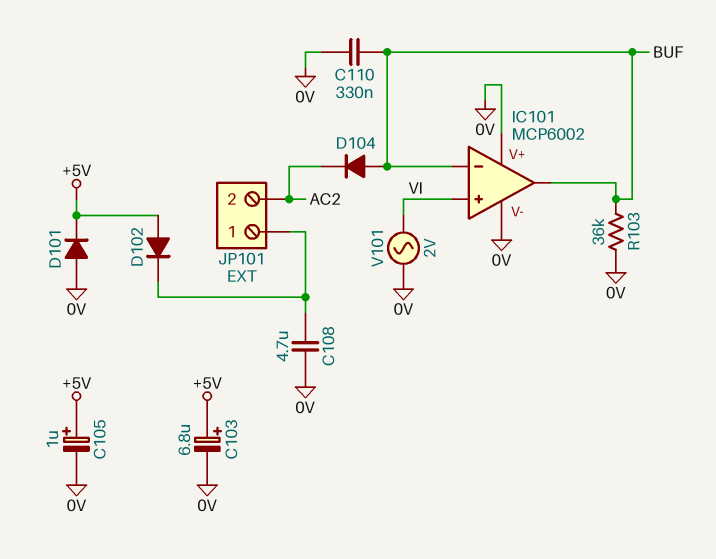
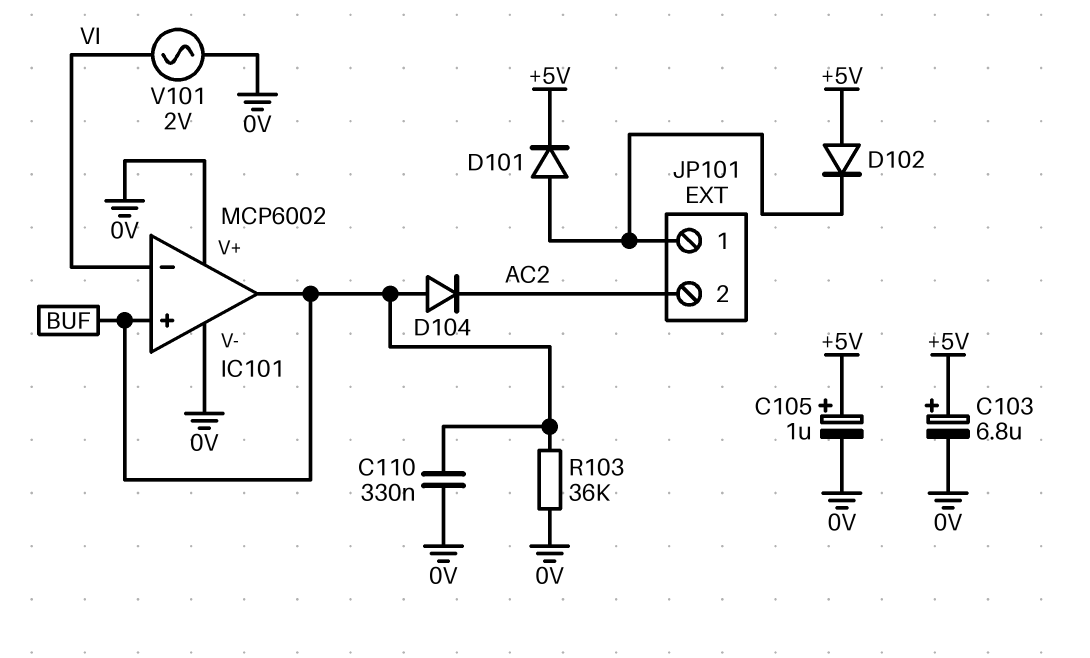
C108: 4.7uF (0V, JP101/1) -> none
D101: diode (A 0V, K +5V) -> diode (A JP101/1, K +5V)
IC101 pin in+: VI -> BUF
IC101 pin in-: BUF -> VI

